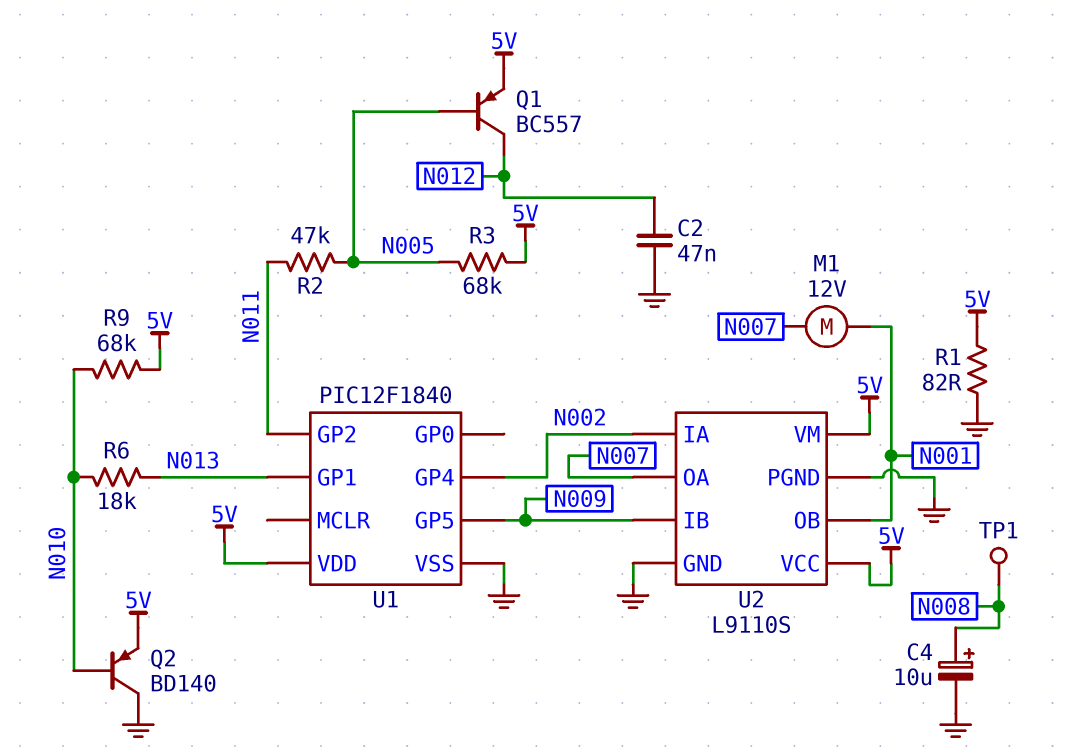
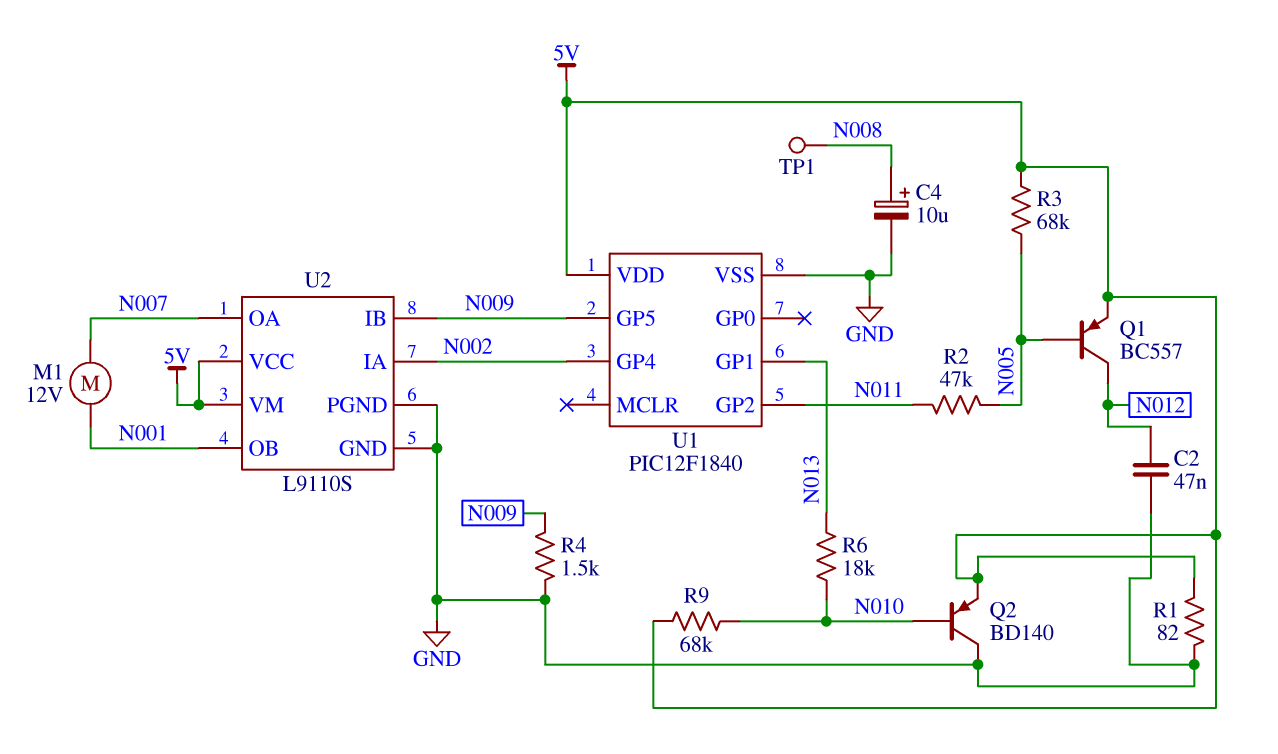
R4: none -> 1.5k (GND, N009)

